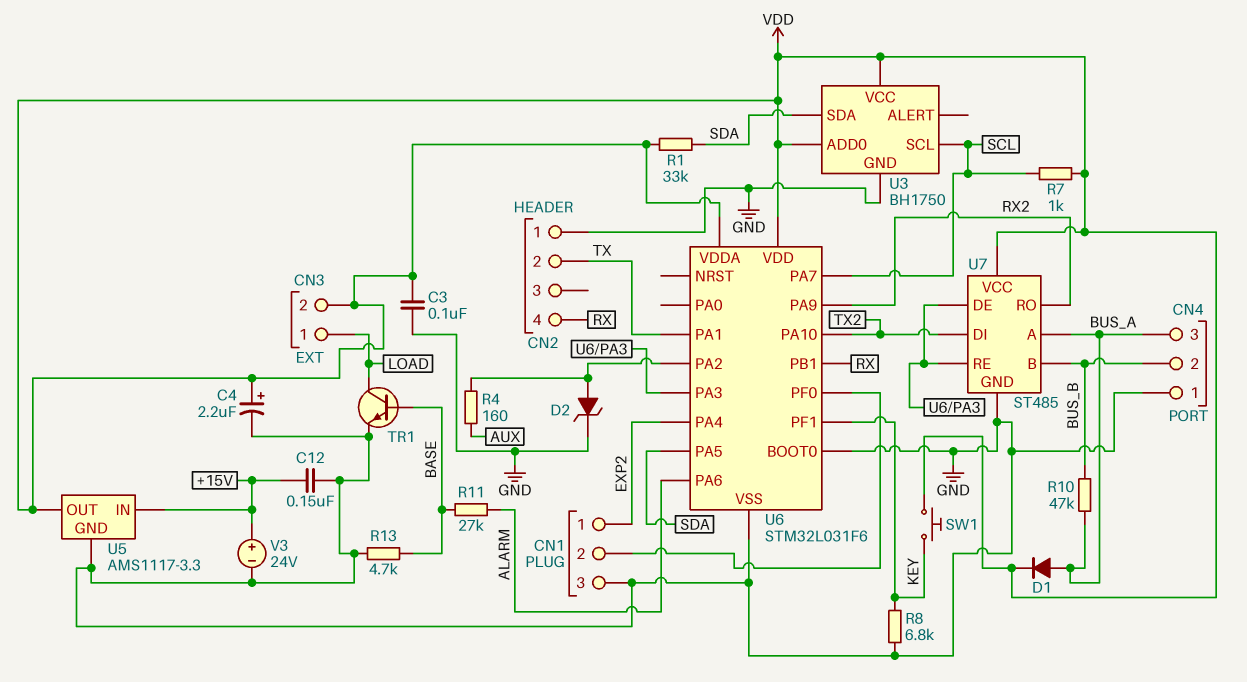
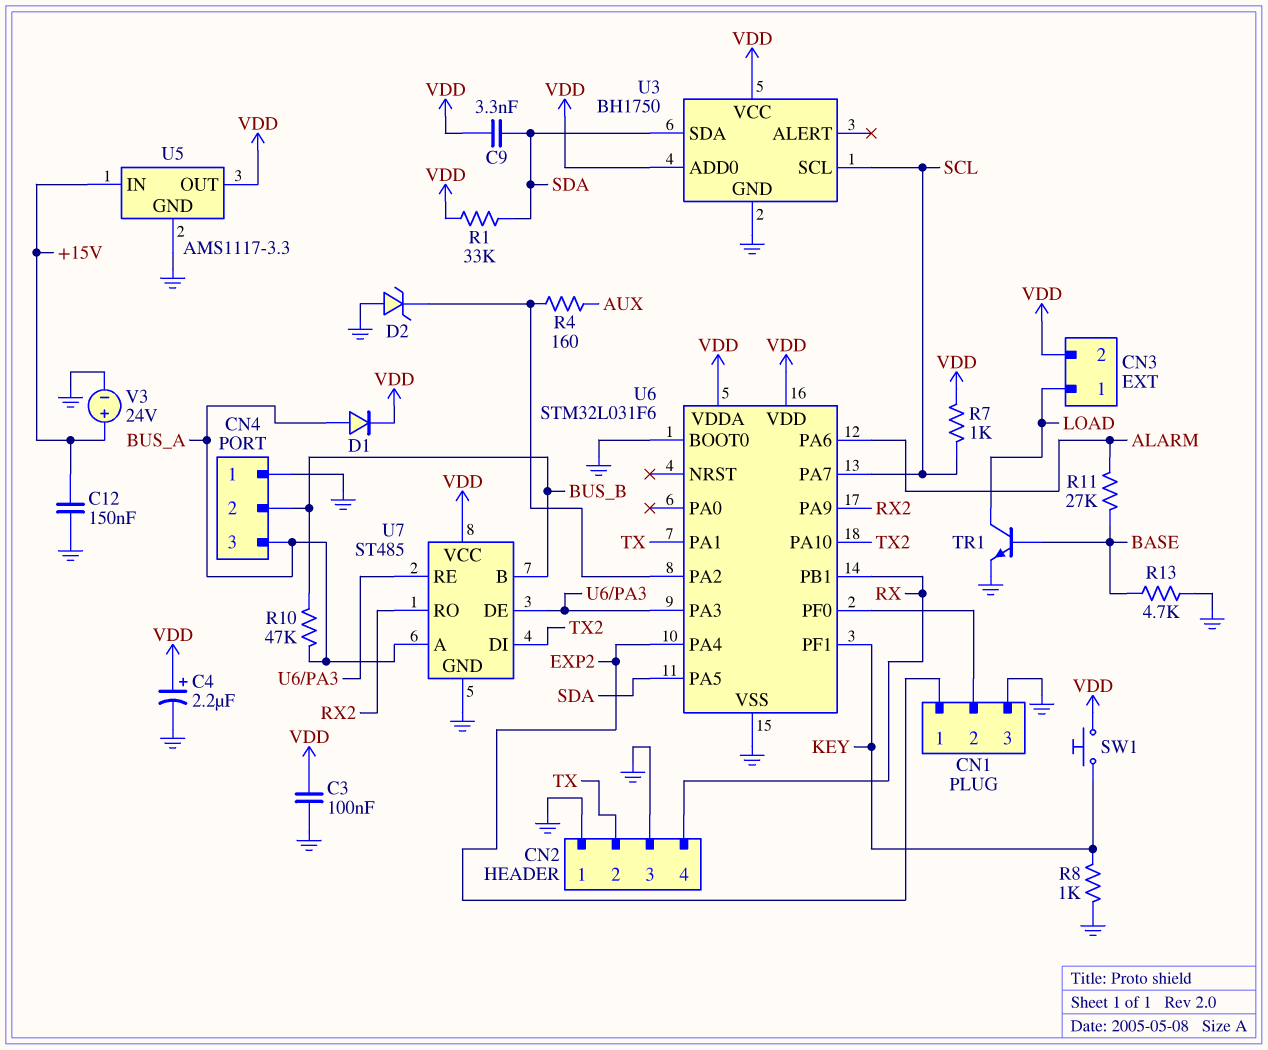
C9: none -> 3.3nF (SDA, VDD)
CN2 pin 3: none -> GND
D2: zener (A U6/PA2, K GND) -> zener (A GND, K U6/PA2)
R8: 6.8k (GND, KEY) -> 1k (GND, KEY)

